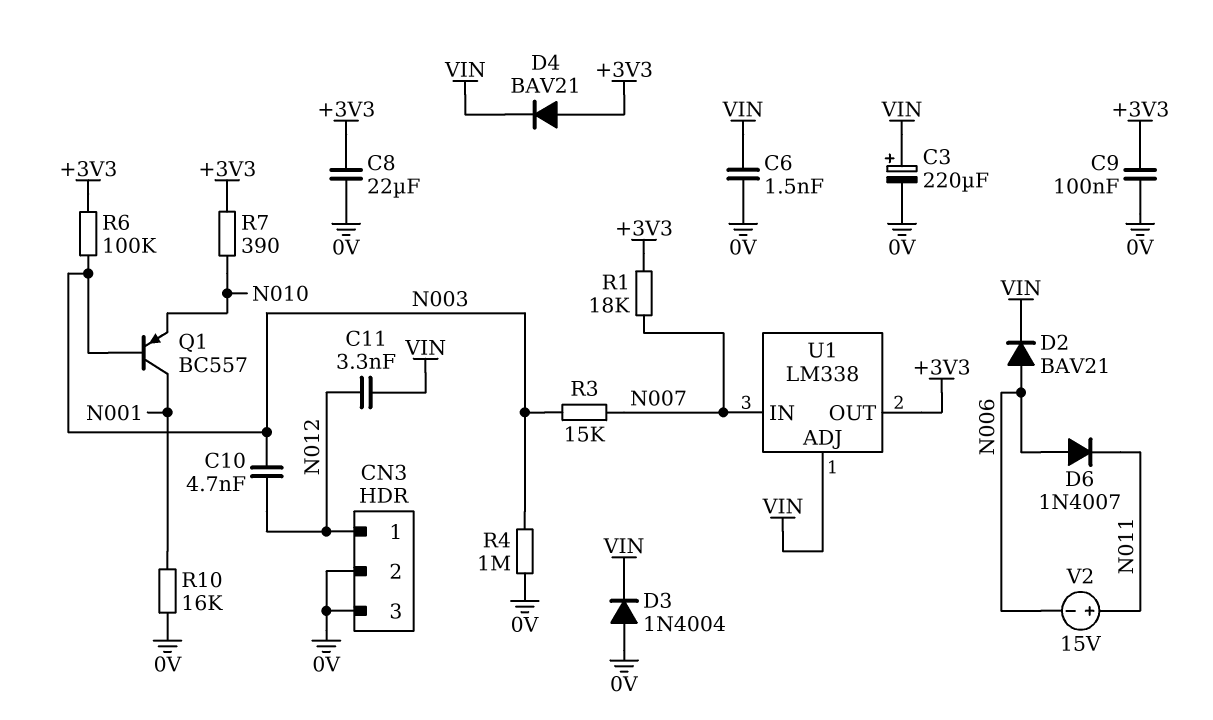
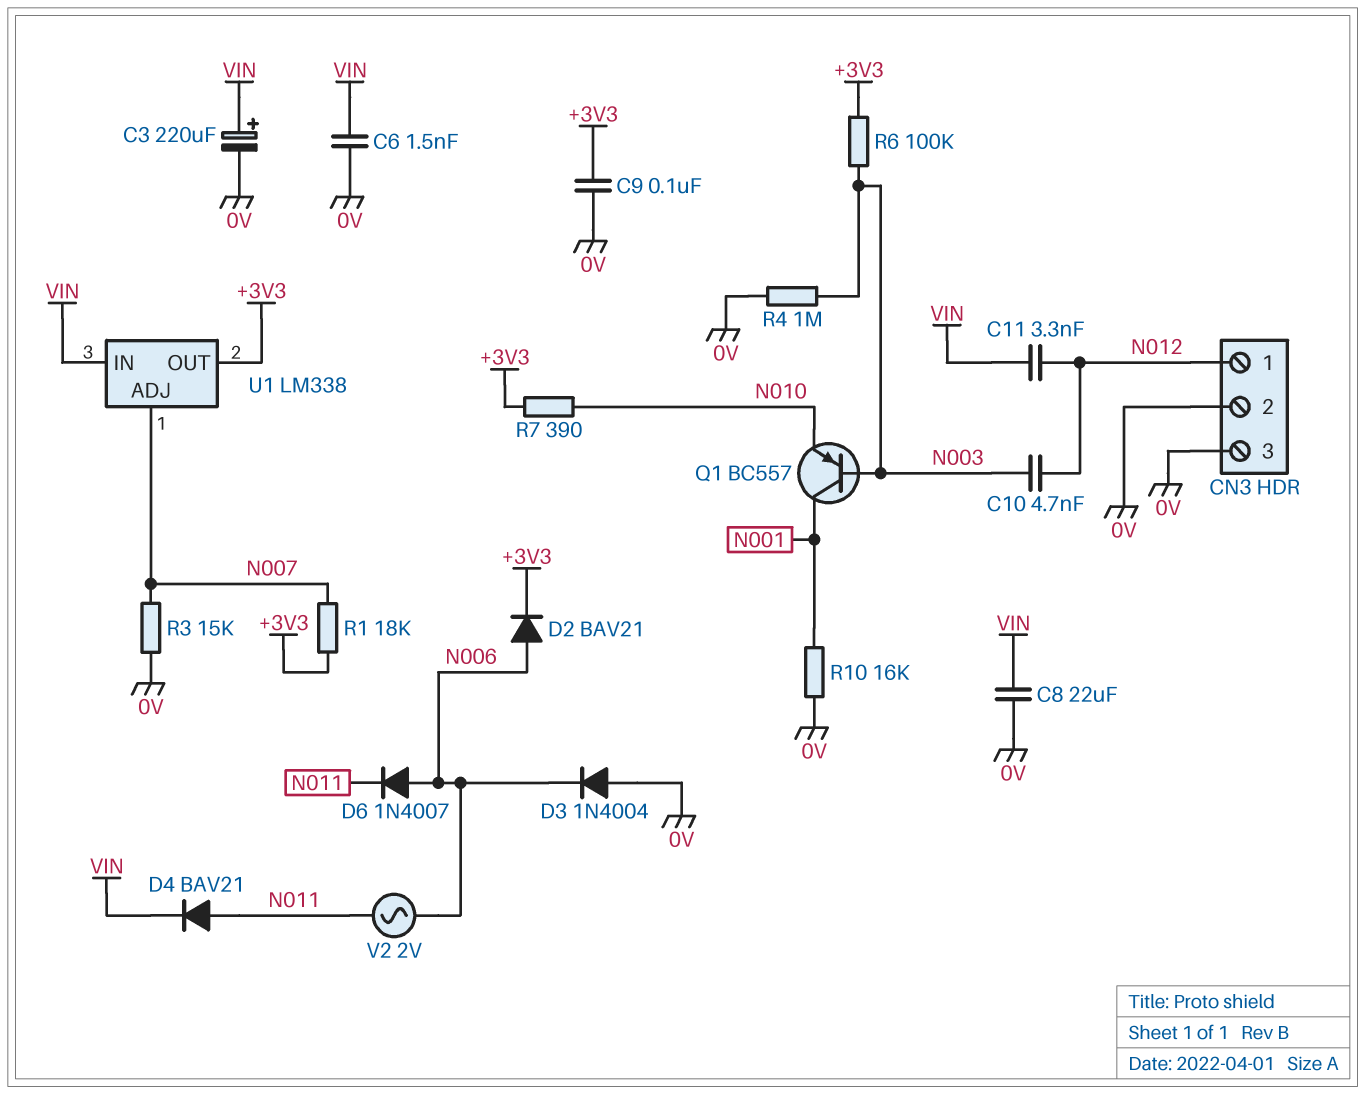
C8: 22uF (+3V3, 0V) -> 22uF (0V, VIN)
D2: diode BAV21 (A N006, K VIN) -> diode BAV21 (A N006, K +3V3)
D3: diode 1N4004 (A 0V, K VIN) -> diode 1N4004 (A 0V, K N006)
D4: diode BAV21 (A +3V3, K VIN) -> diode BAV21 (A N011, K VIN)
R3: 15k (N003, N007) -> 15k (0V, N007)
U1 pin ADJ: VIN -> N007
U1 pin IN: N007 -> VIN
V2: 15V (plus N011, minus N006) -> AC 2V (N006, N011)

